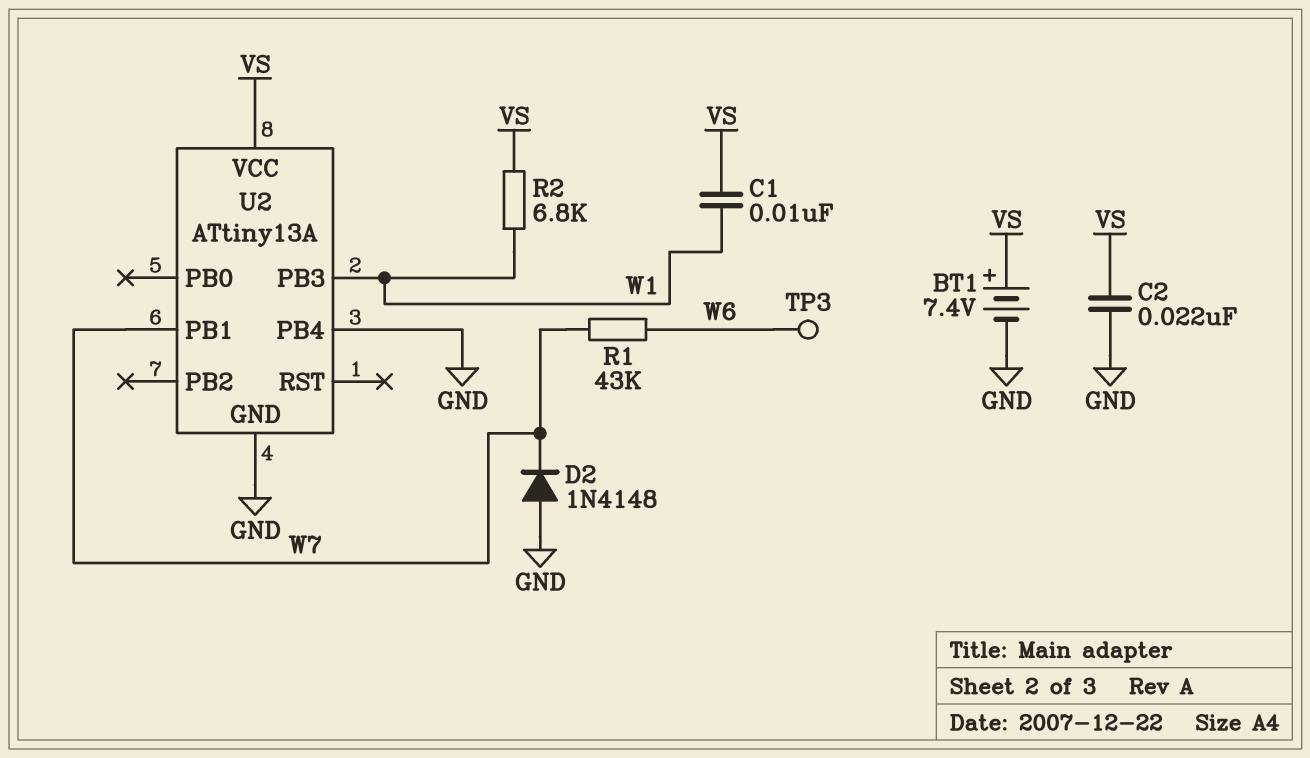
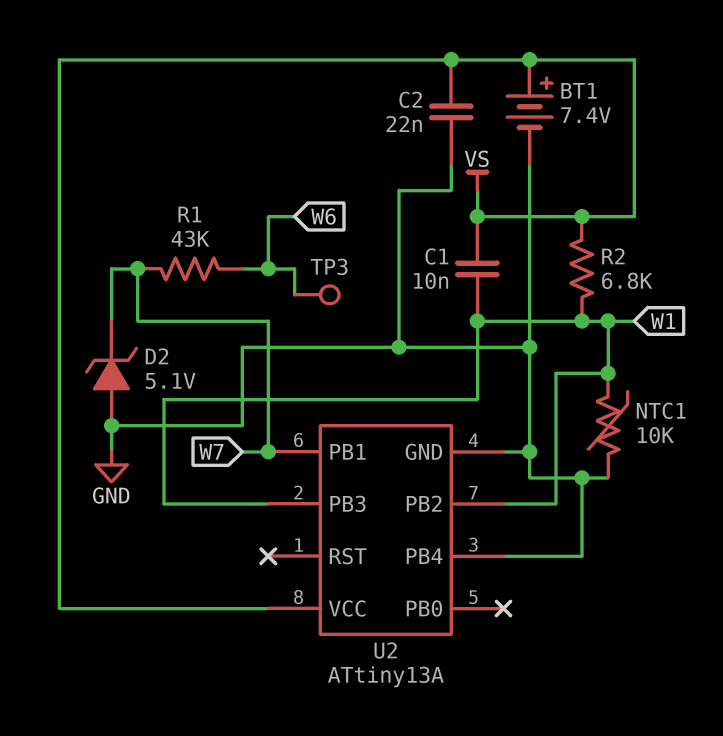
D2: diode 1N4148 (A GND, K W7) -> zener 5.1V (A GND, K W7)
NTC1: none -> 10k (GND, W1)
U2 pin PB2: none -> W1

